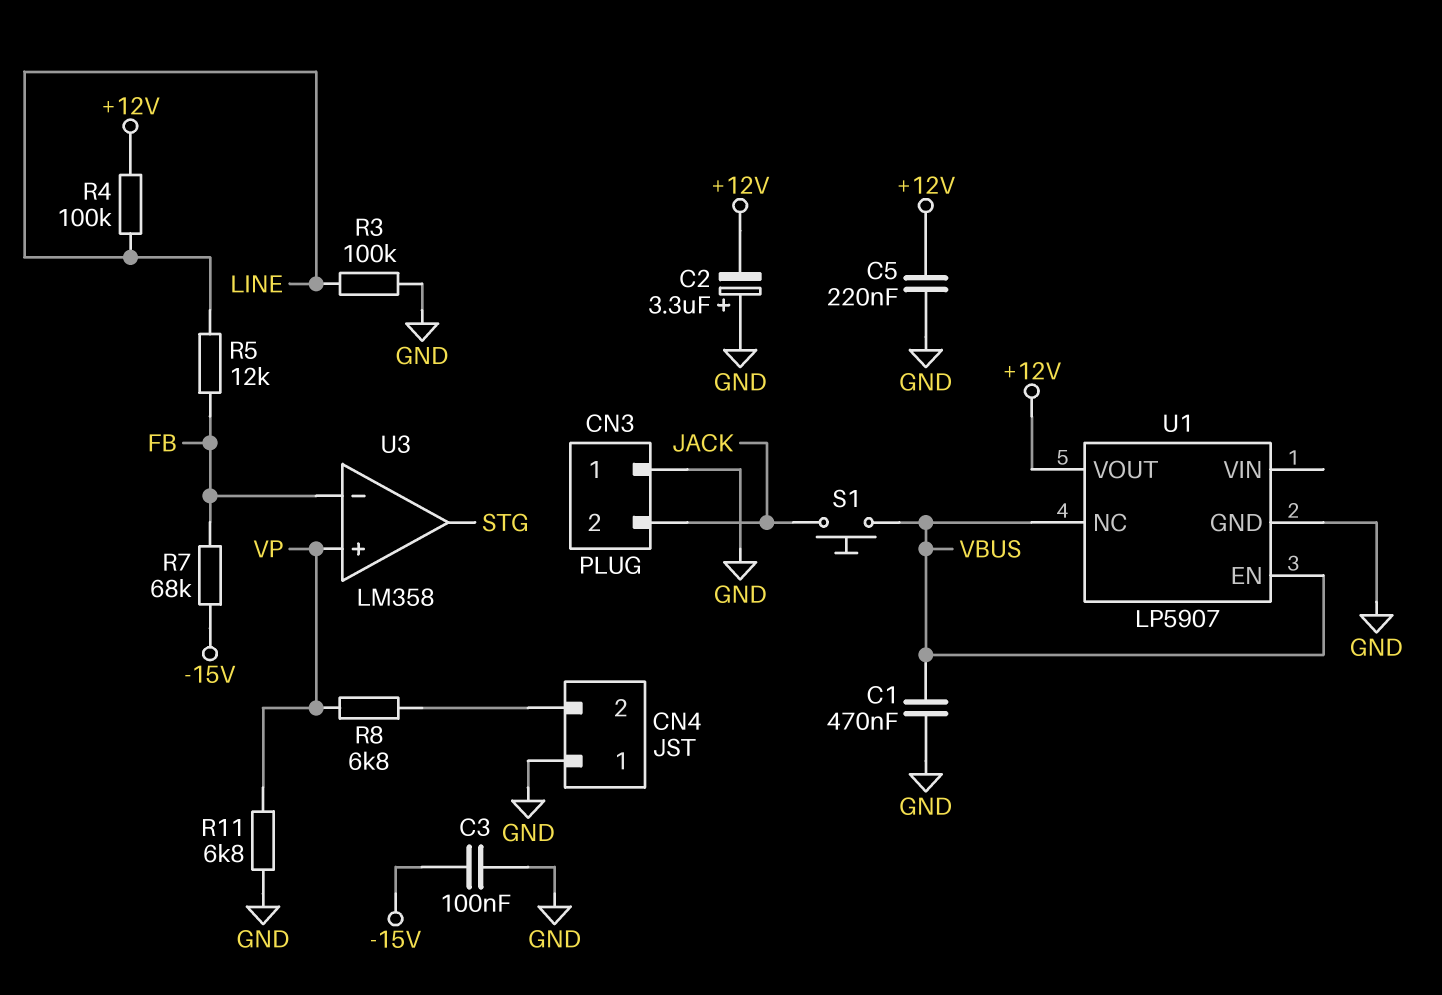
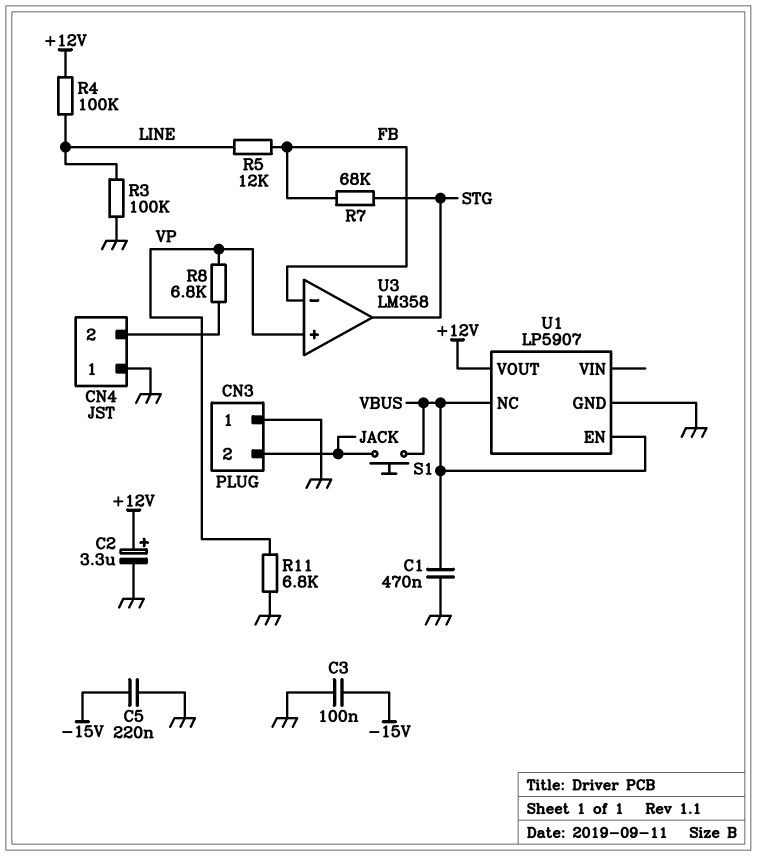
C2: 3.3uF (plus GND, minus +12V) -> 3.3uF (plus +12V, minus GND)
C5: 220nF (+12V, GND) -> 220nF (-15V, GND)
R7: 68k (-15V, FB) -> 68k (FB, STG)

